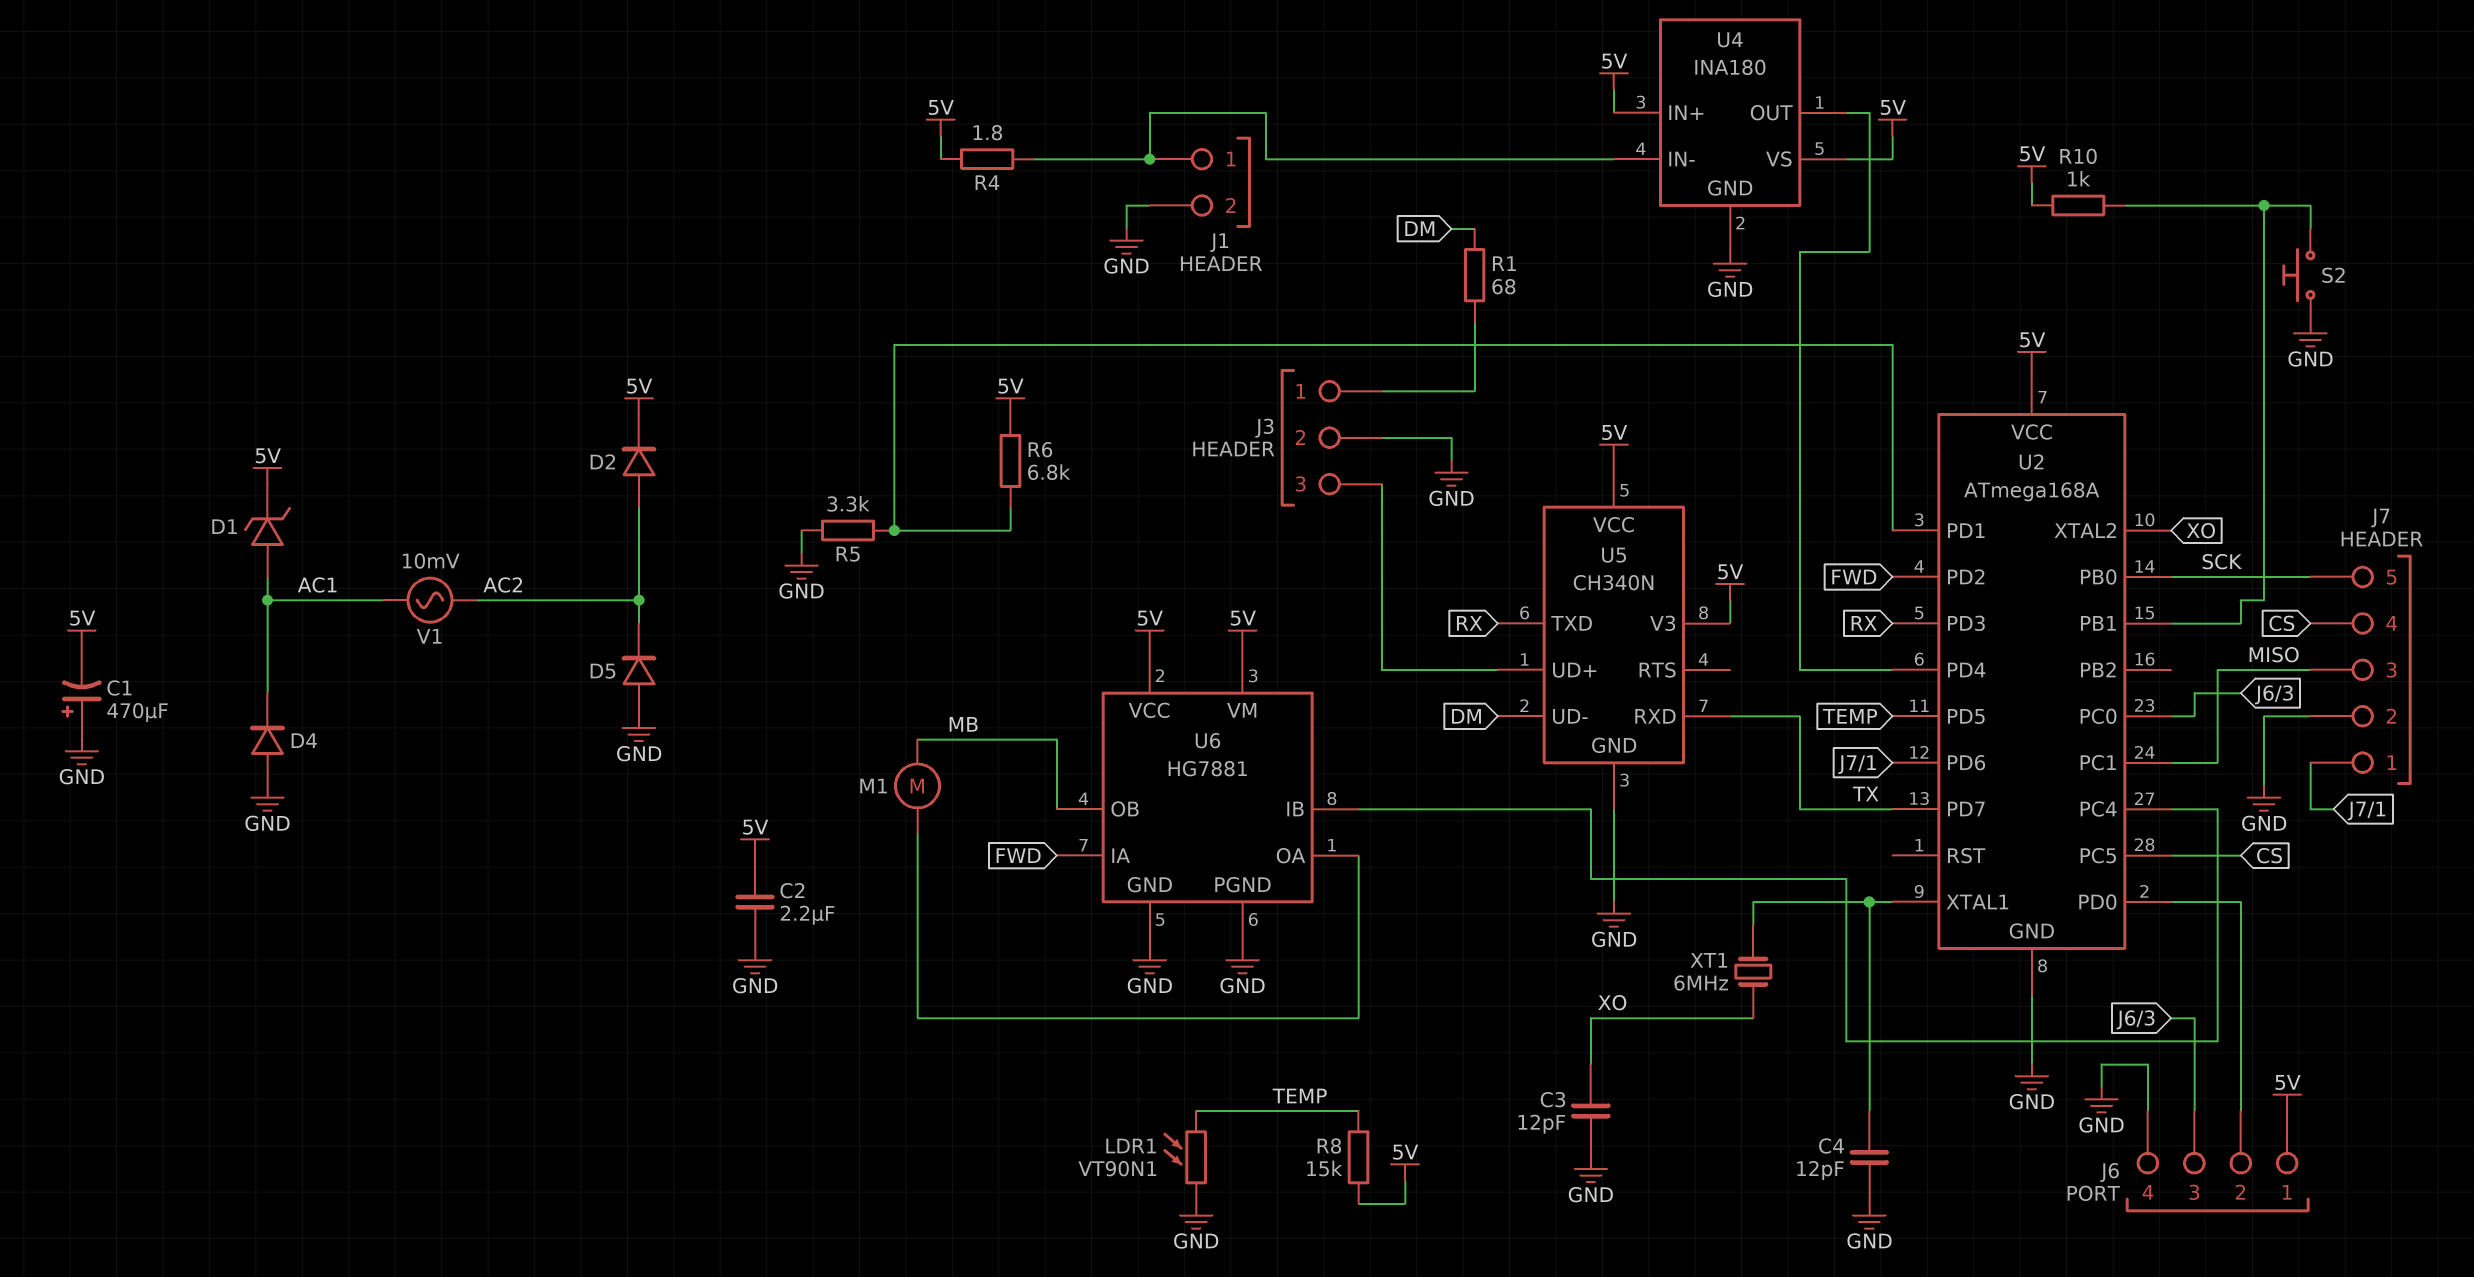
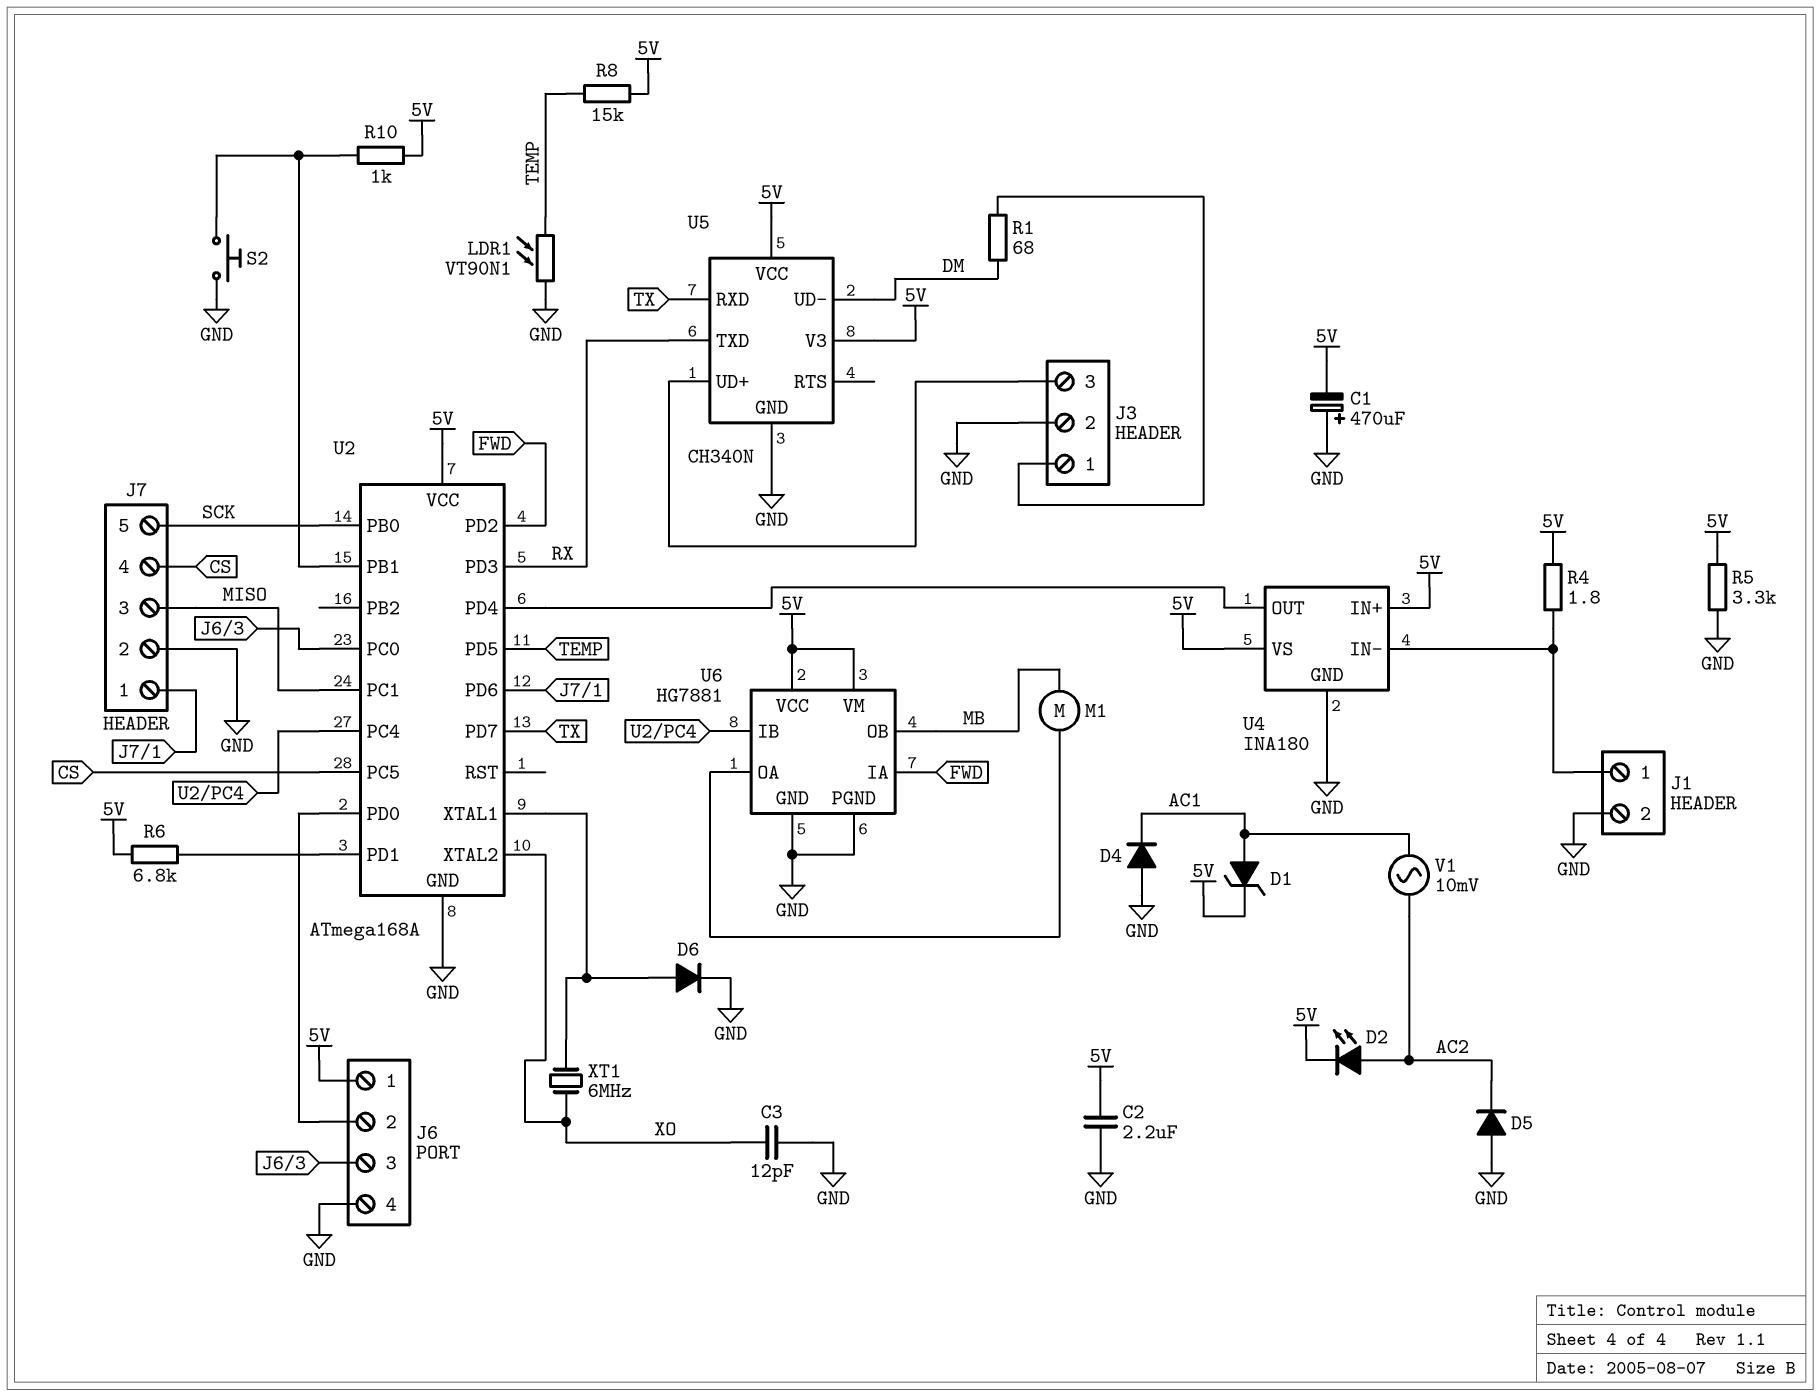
C4: 12pF (GND, U2/XTAL1) -> none
D2: diode (A AC2, K 5V) -> LED (A AC2, K 5V)
D6: none -> diode (A U2/XTAL1, K GND)
R5: 3.3k (GND, U2/PD1) -> 3.3k (5V, GND)

